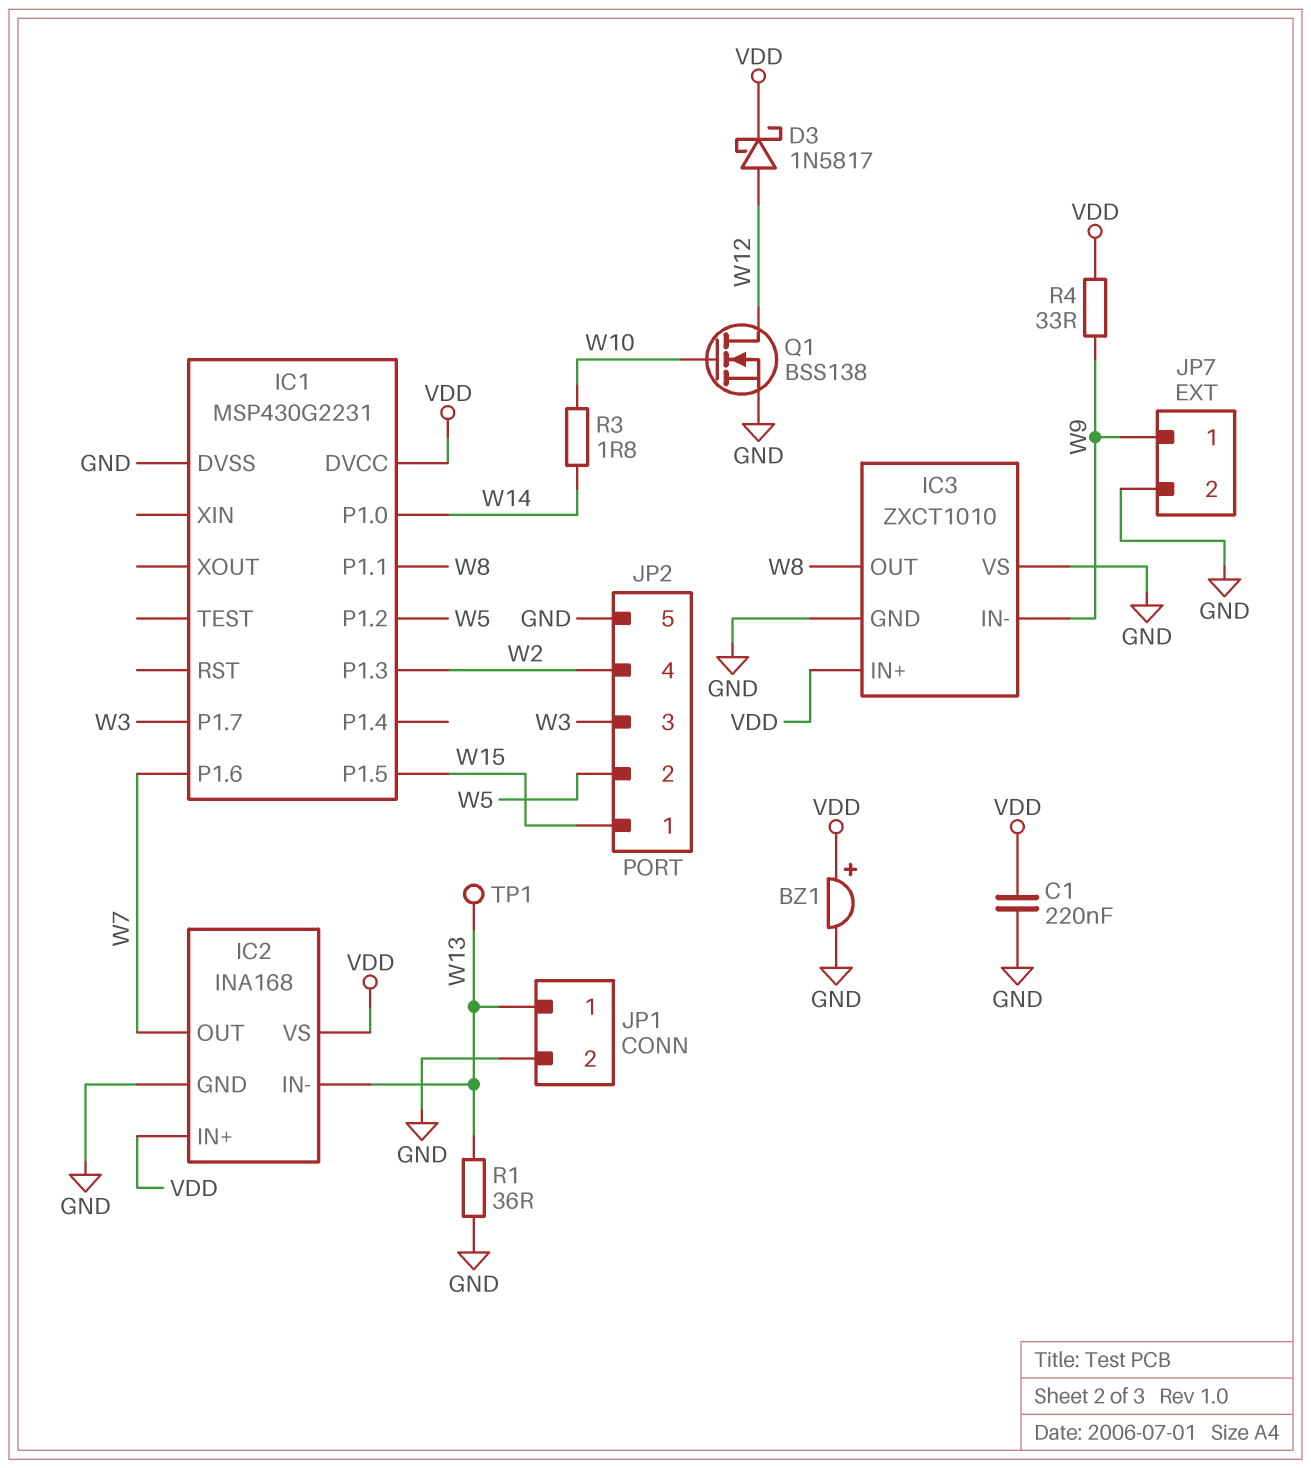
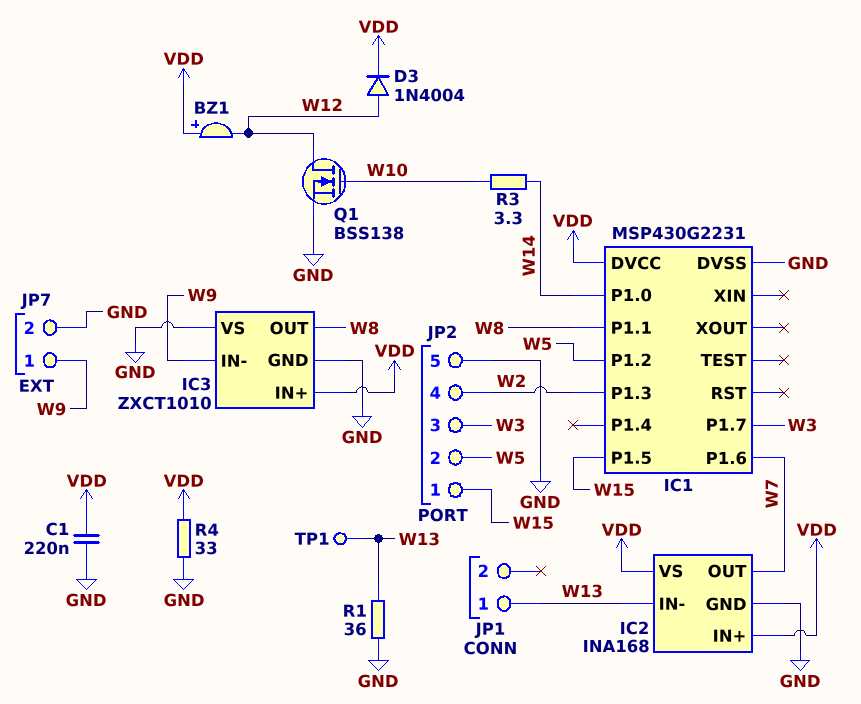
BZ1: buzzer (plus VDD, minus GND) -> buzzer (plus VDD, minus W12)
D3: schottky 1N5817 (A W12, K VDD) -> diode 1N4004 (A W12, K VDD)
JP1 pin 2: GND -> none
R3: 1.8 (W10, W14) -> 3.3 (W10, W14)
R4: 33 (VDD, W9) -> 33 (GND, VDD)

